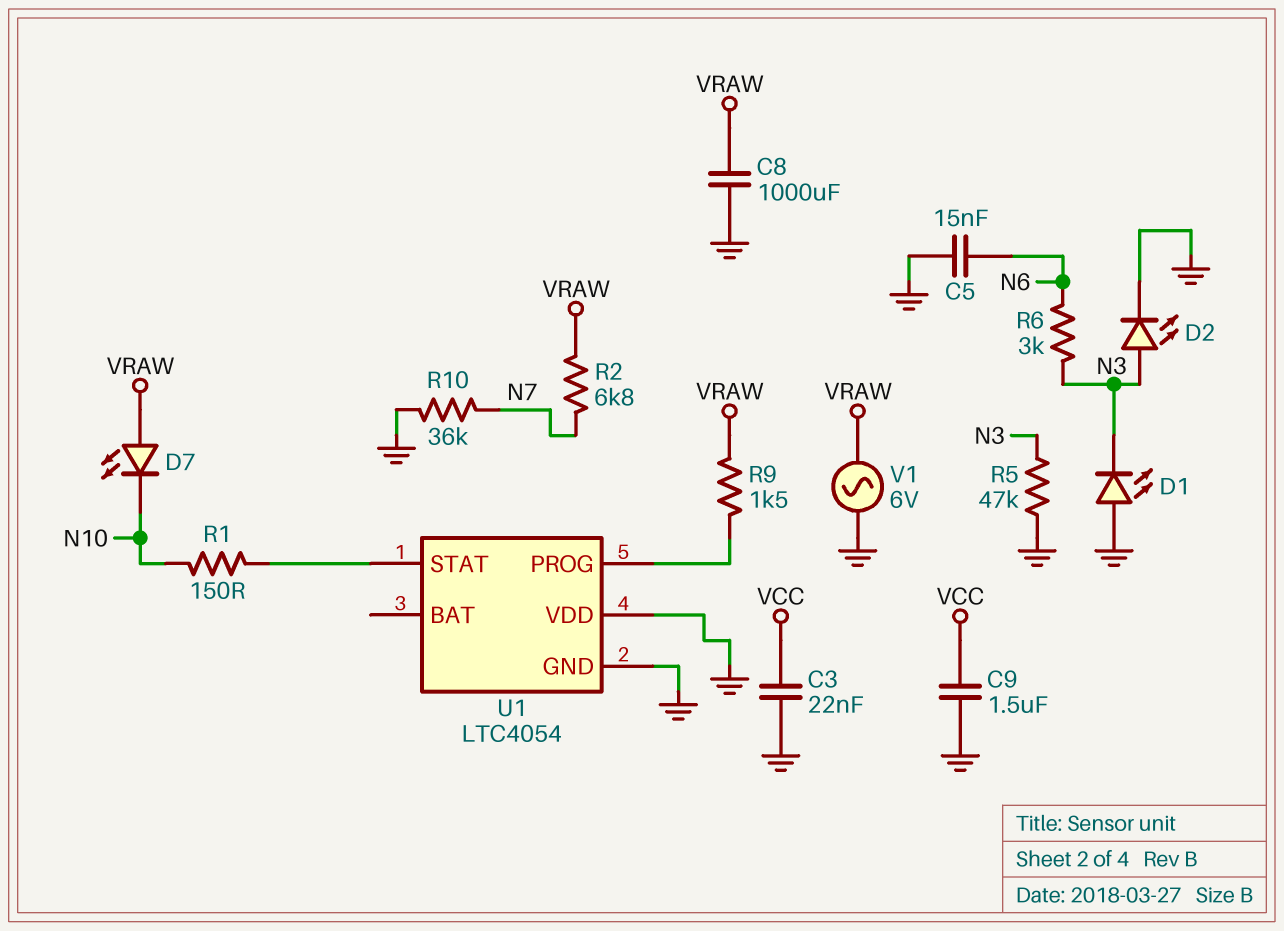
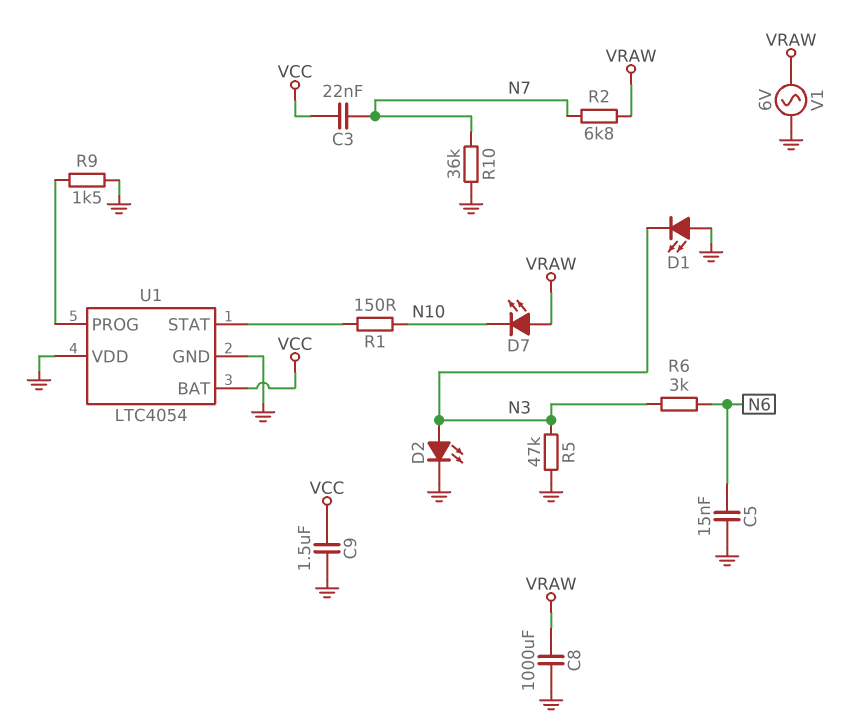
C3: 22nF (GND, VCC) -> 22nF (N7, VCC)
R9: 1.5k (U1/PROG, VRAW) -> 1.5k (GND, U1/PROG)
U1 pin BAT: none -> VCC

